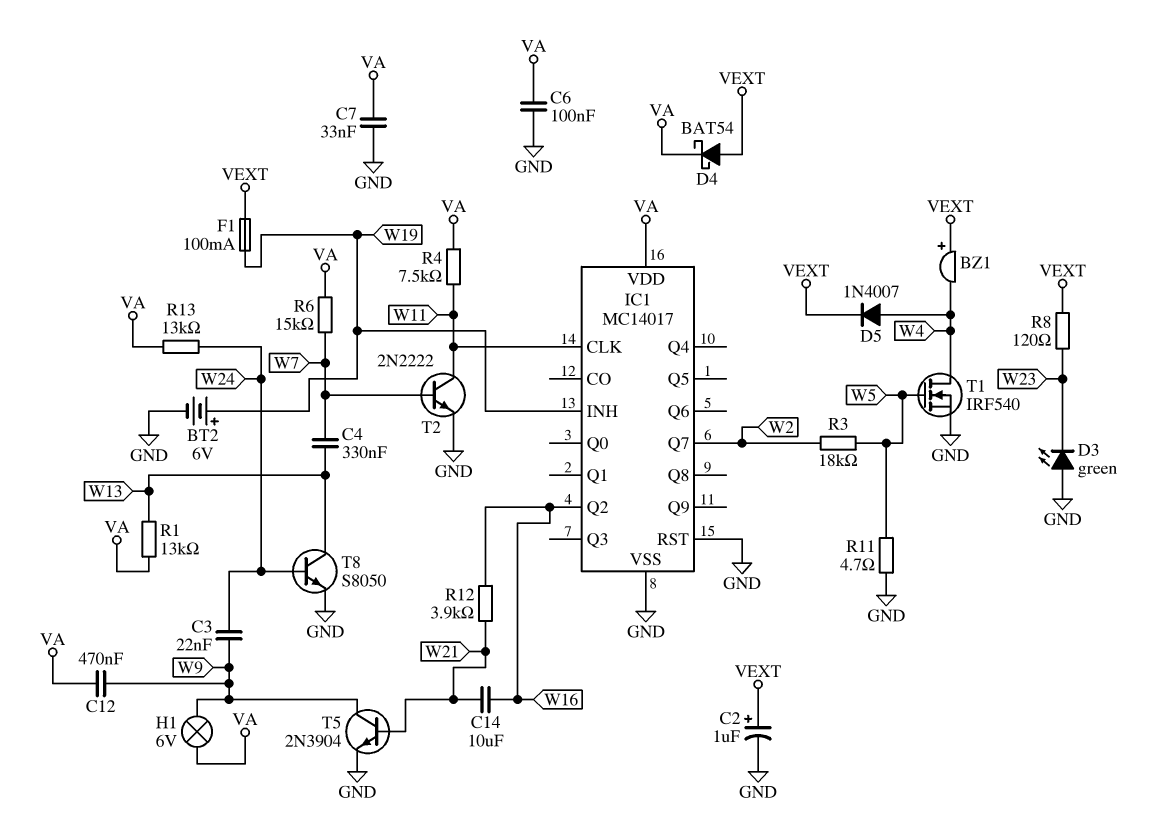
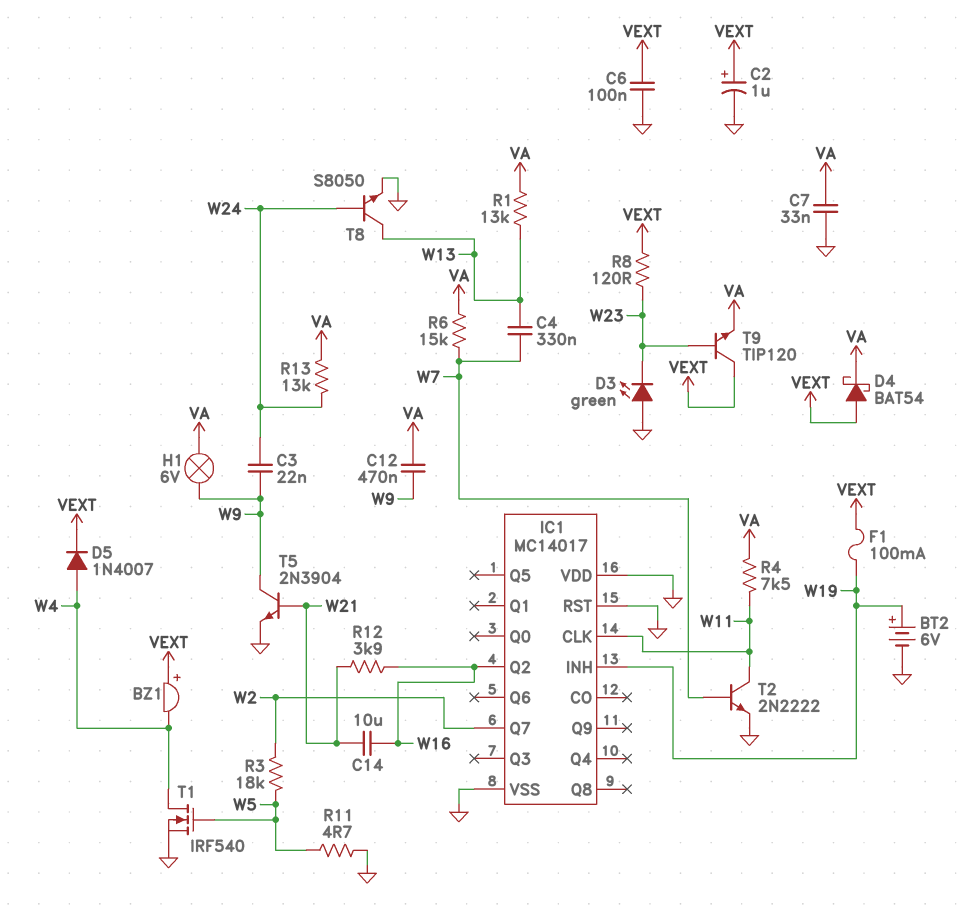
C6: 100nF (GND, VA) -> 100nF (GND, VEXT)
IC1 pin VDD: VA -> GND
T9: none -> NPN TIP120 (B W23, C VEXT, E VA)

